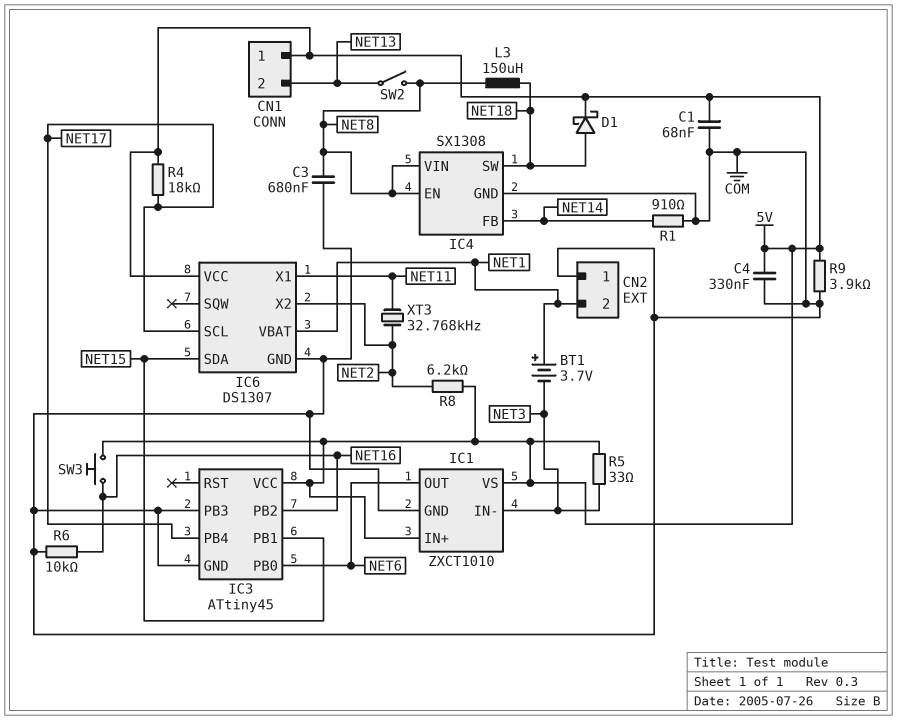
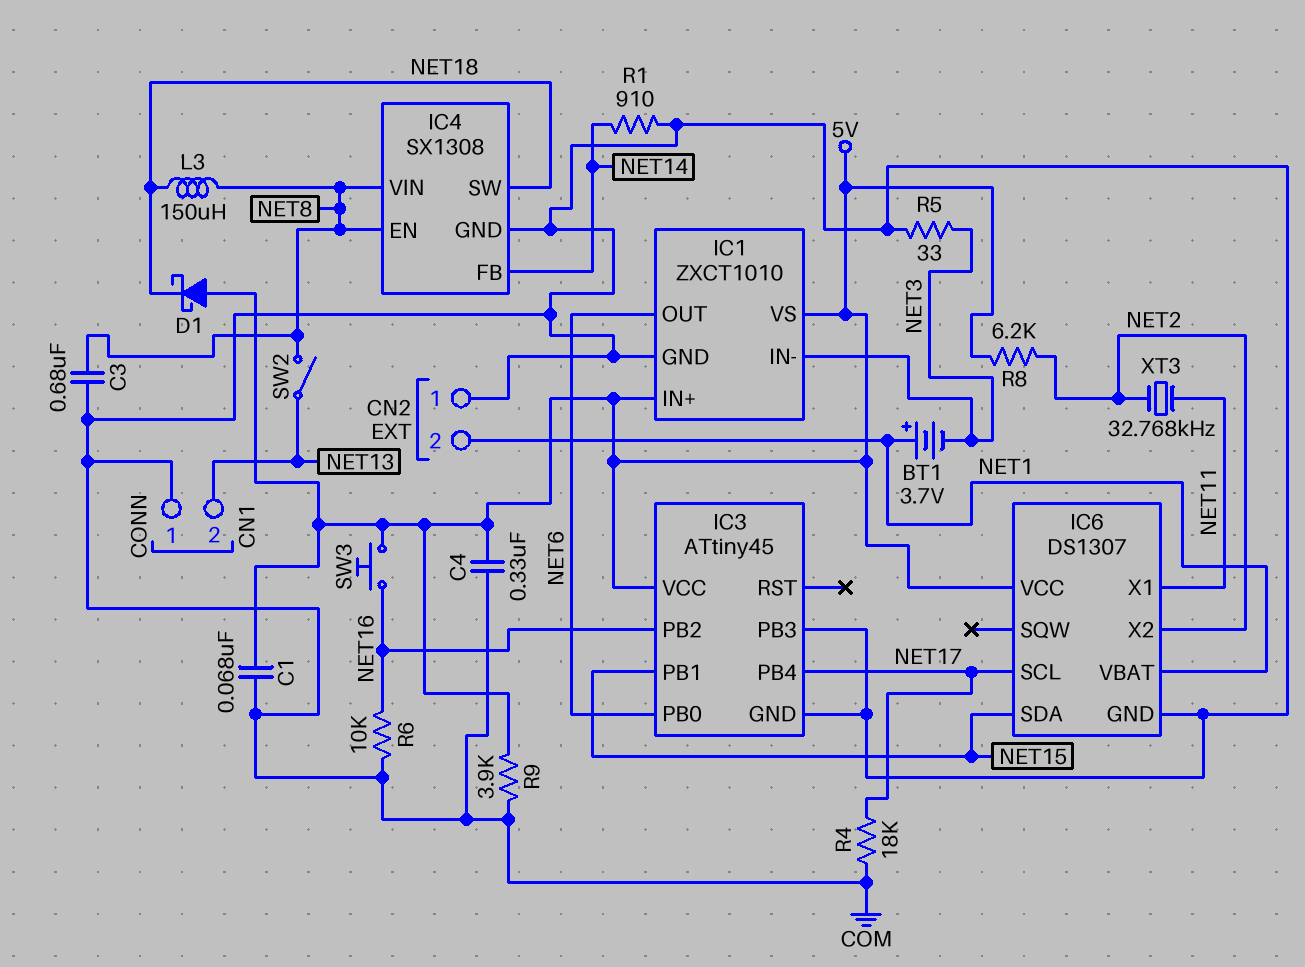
CN1 pin 1: 5V -> COM
D1: schottky (A NET18, K 5V) -> schottky (A 5V, K NET18)
R4: 18k (5V, NET17) -> 18k (COM, NET17)
R5: 33 (5V, NET3) -> 33 (COM, NET3)

